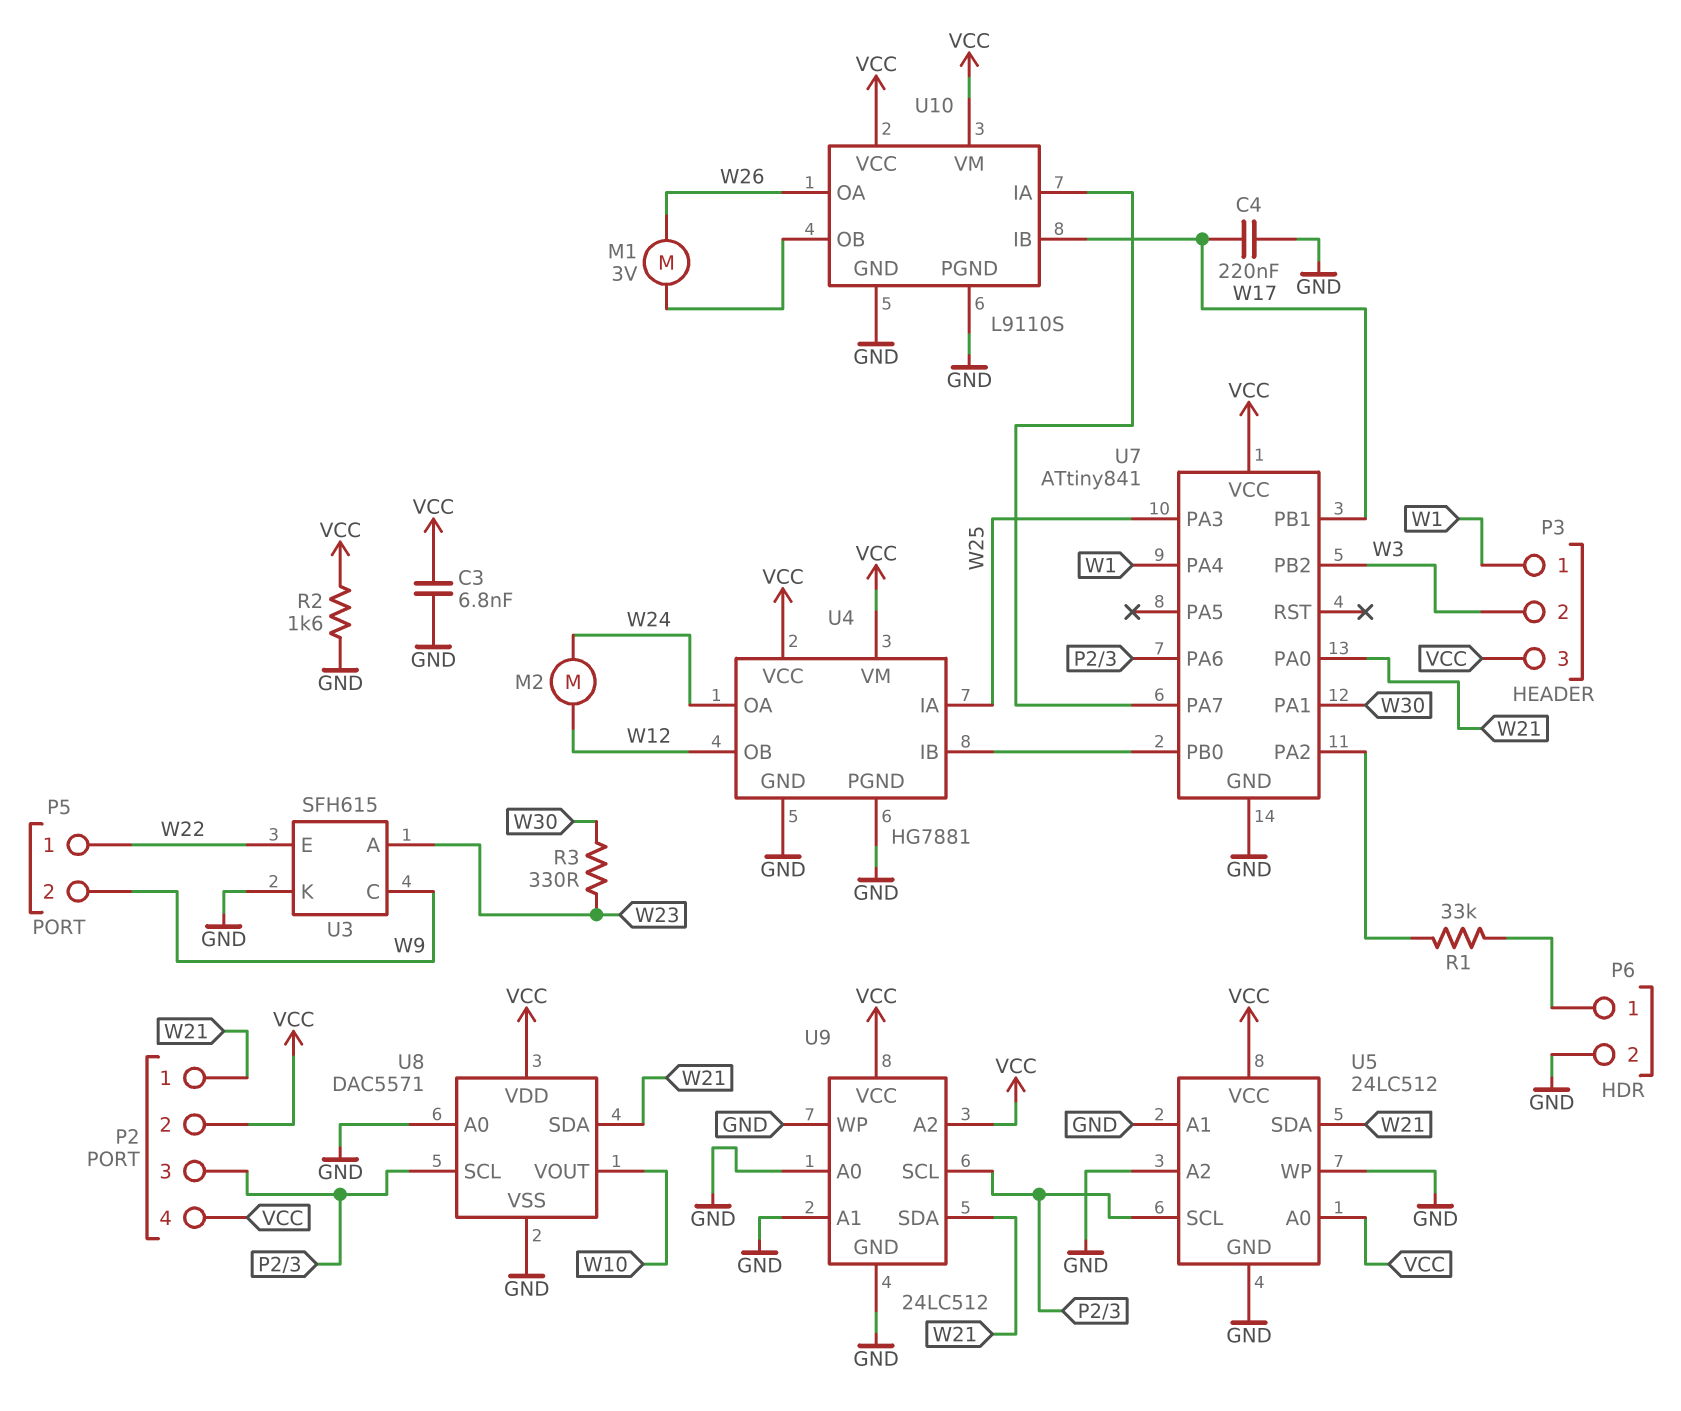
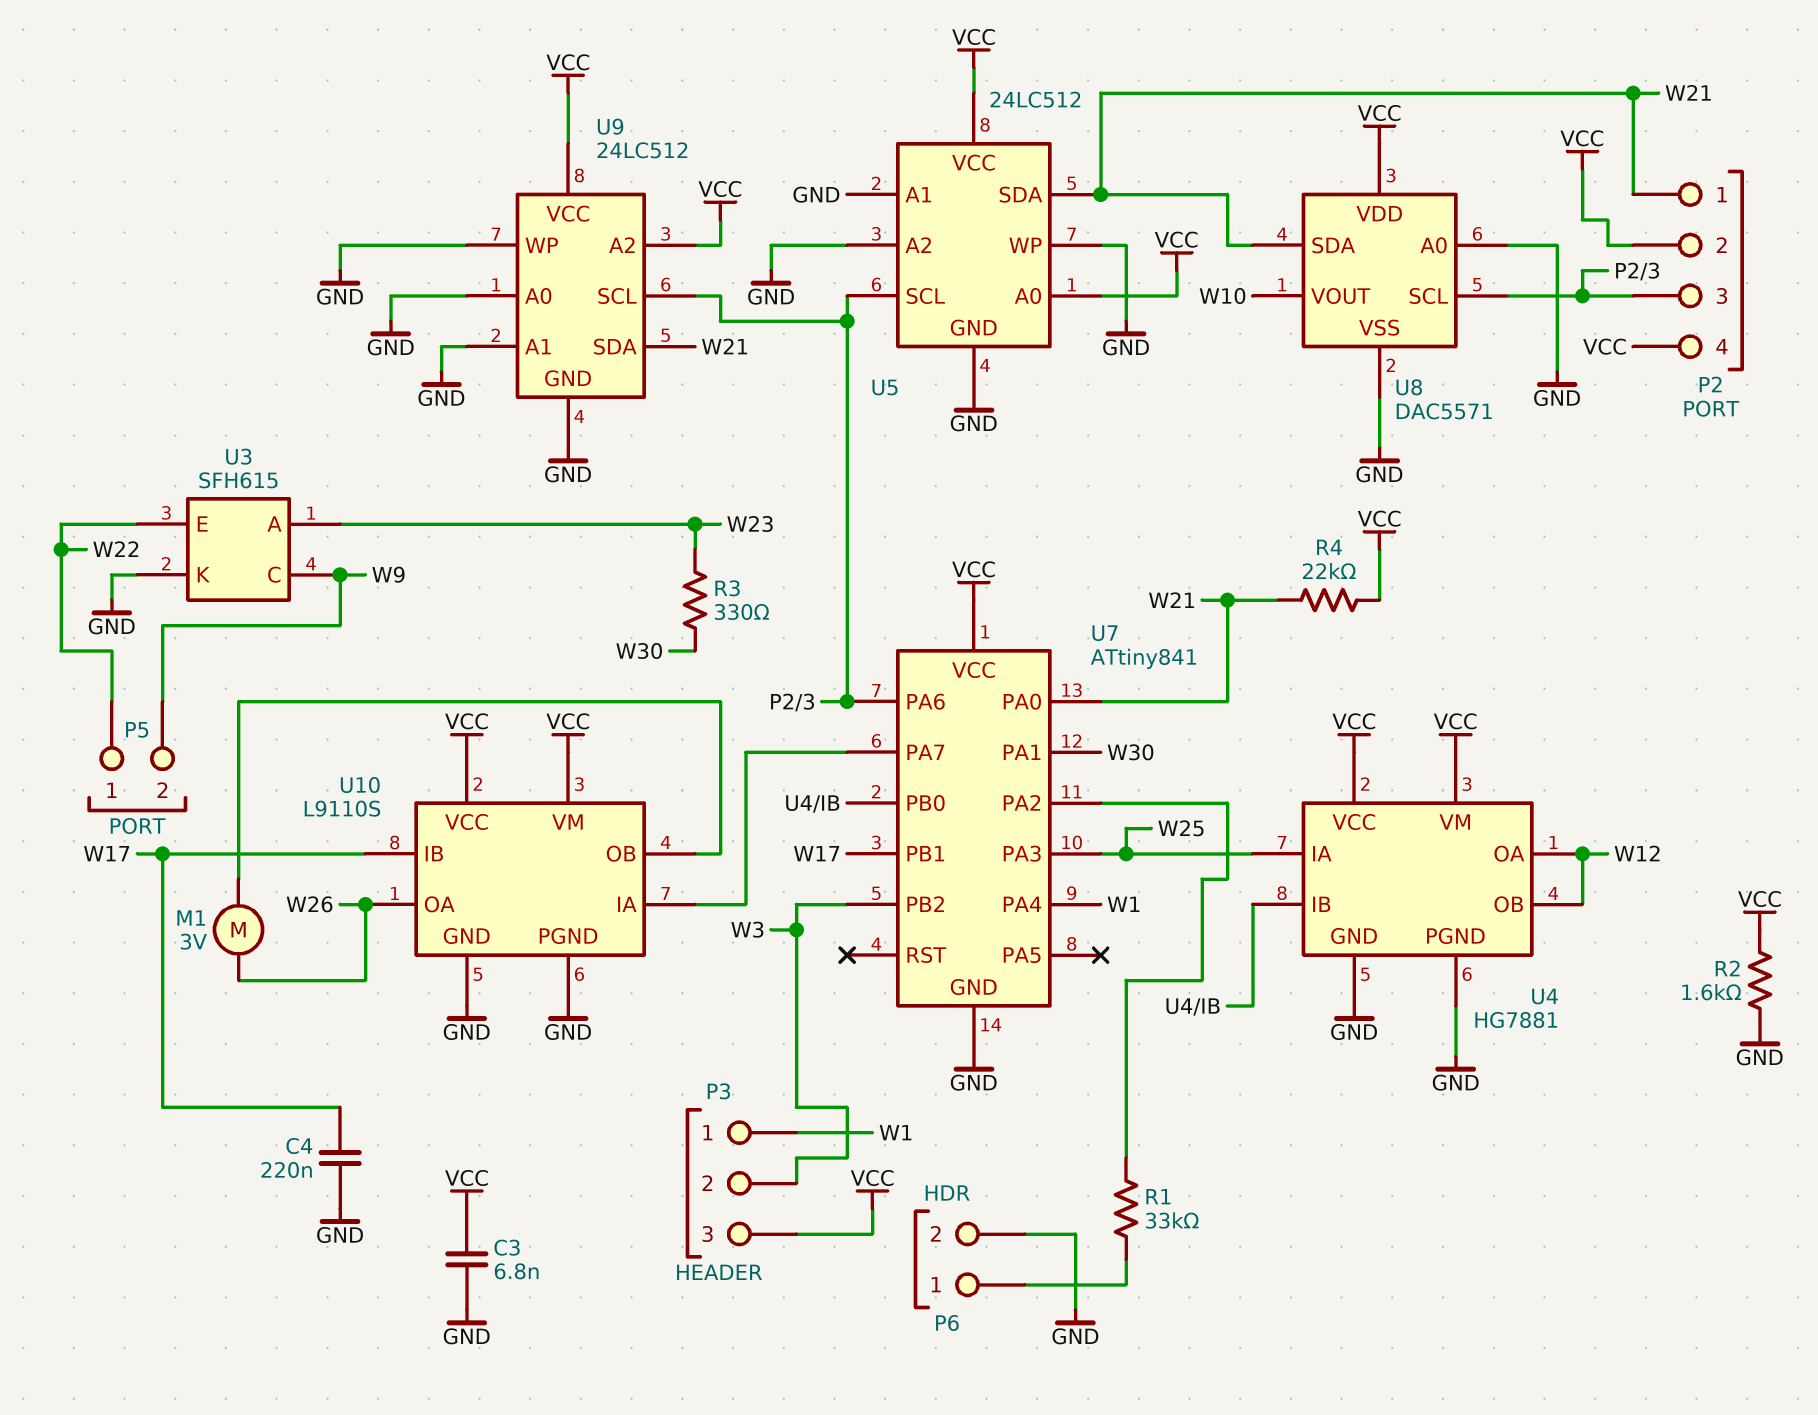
M2: motor (W12, W24) -> none
R4: none -> 22k (VCC, W21)
U4 pin OA: W24 -> W12

